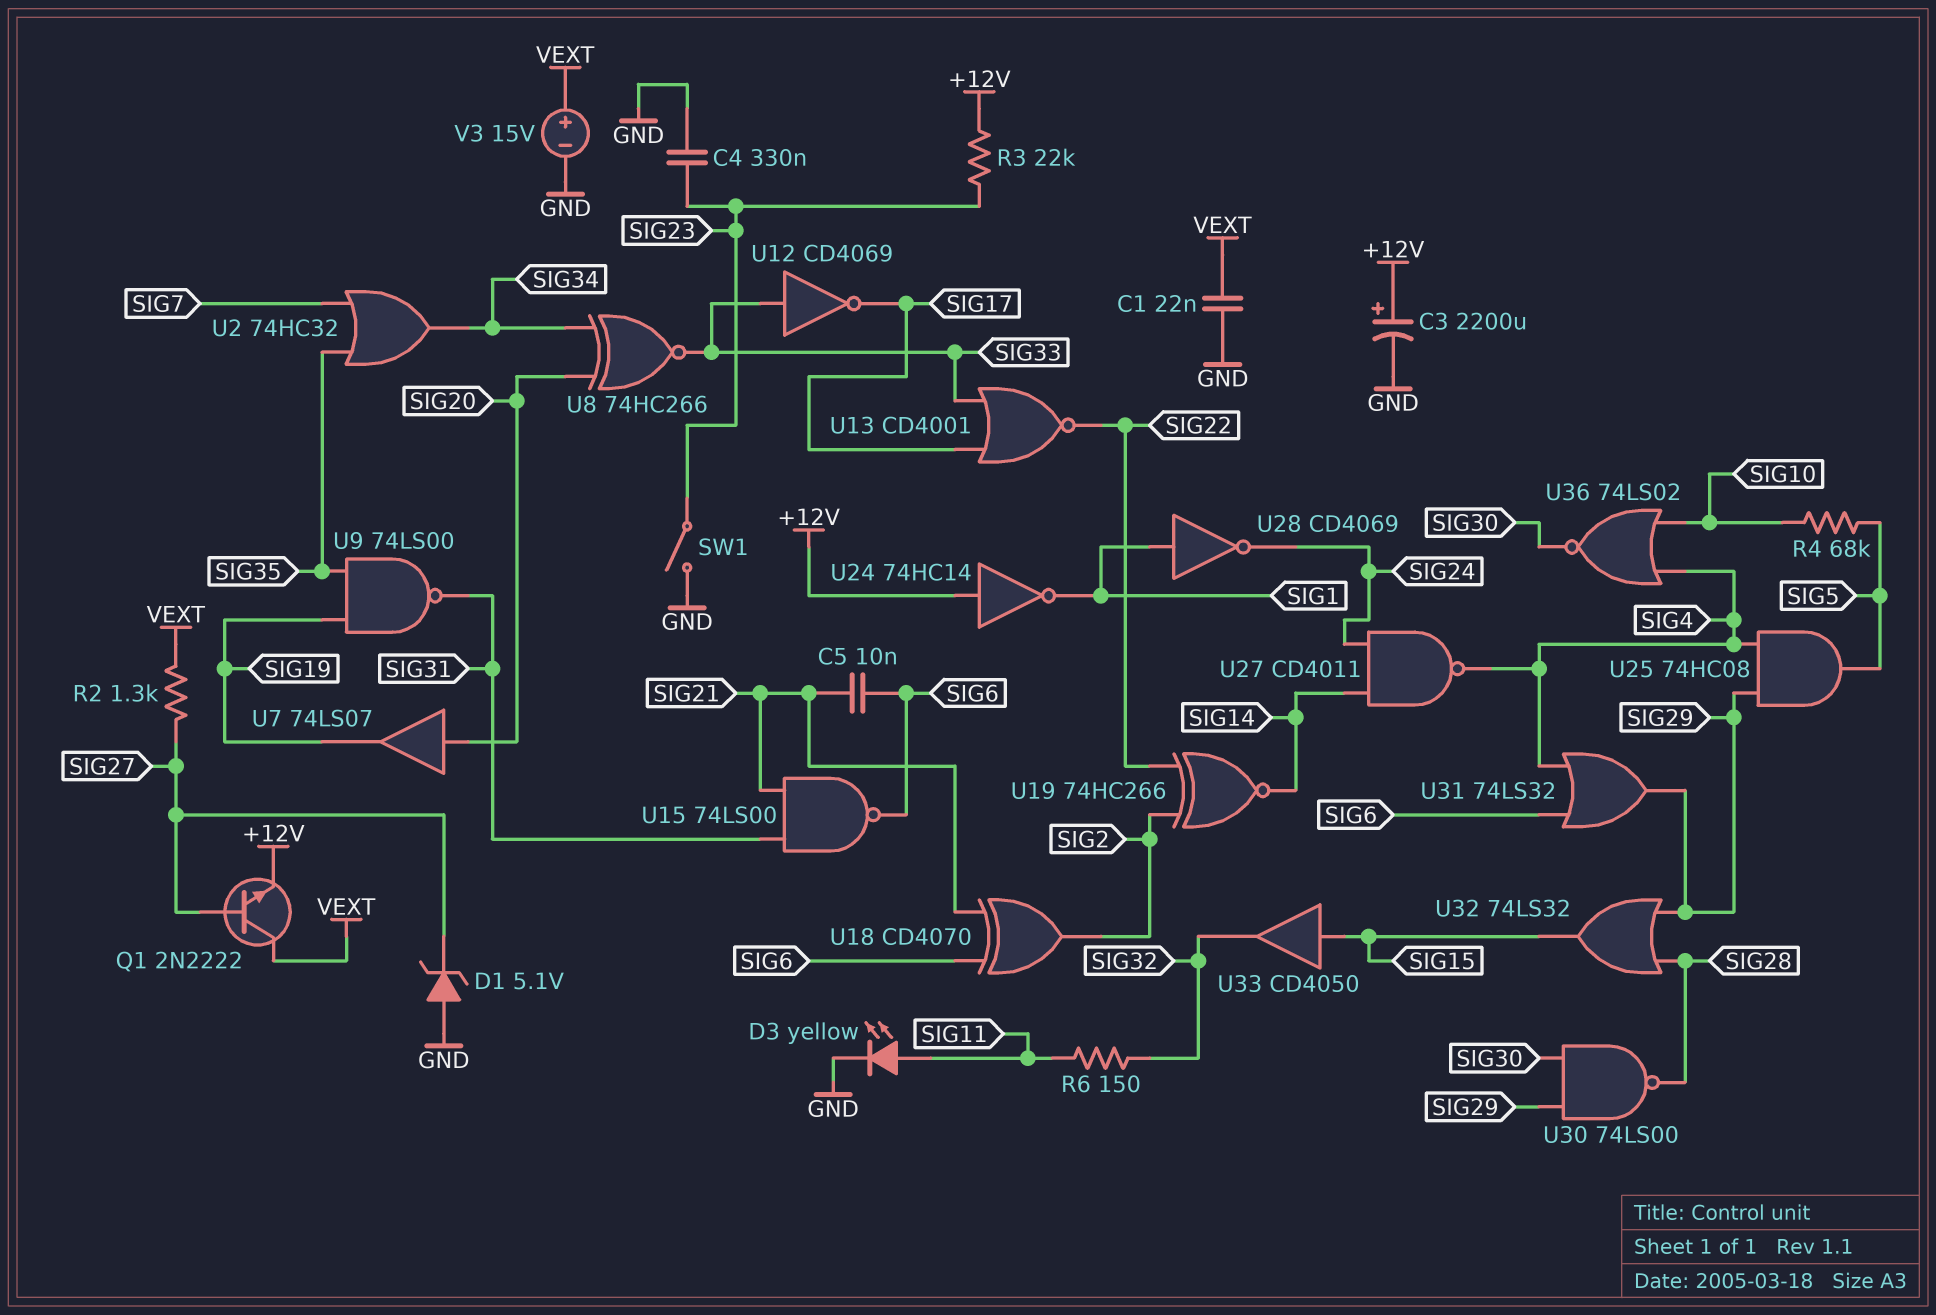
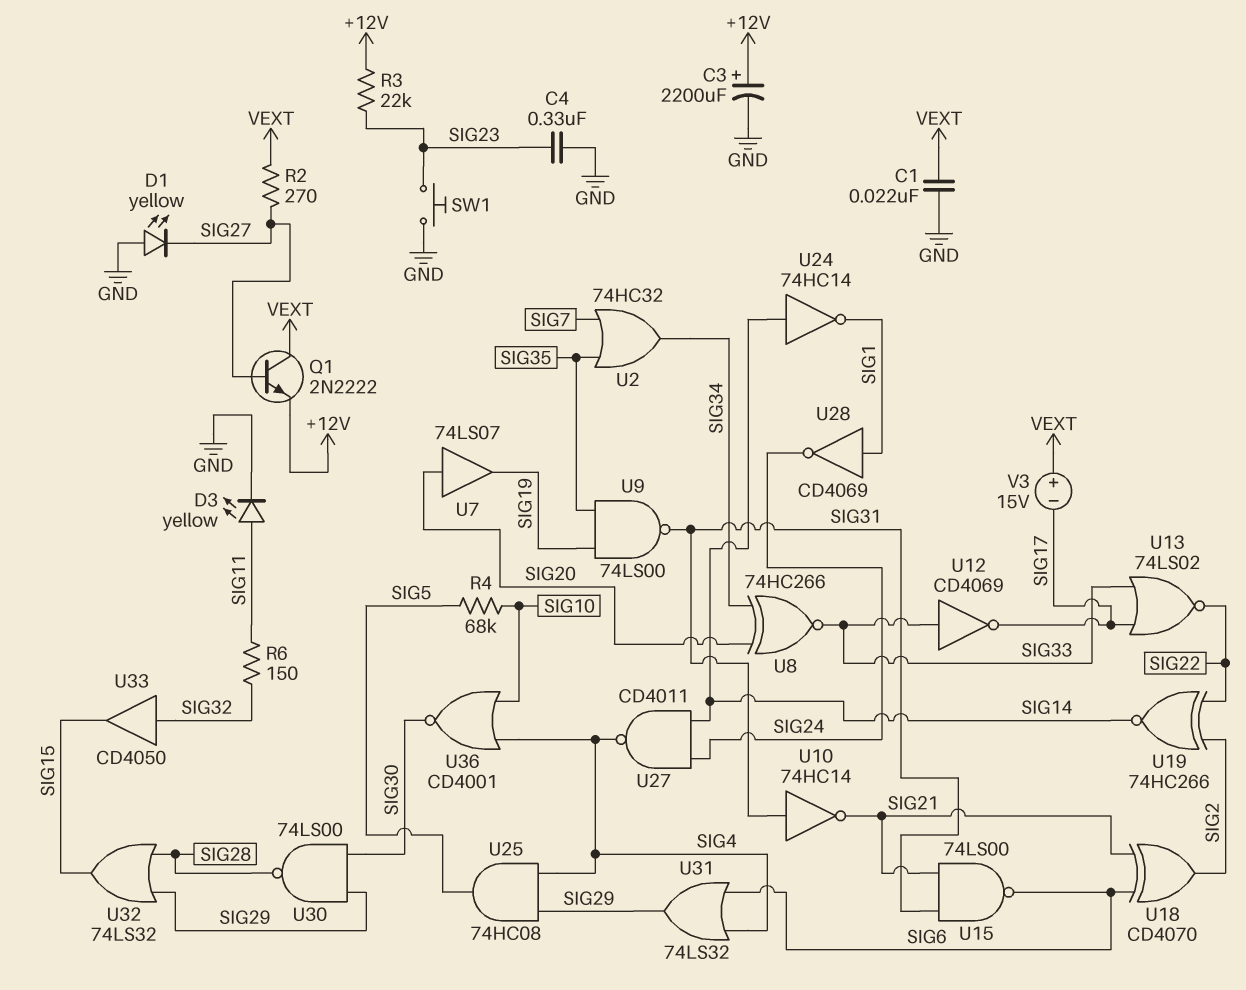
C5: 10nF (SIG6, SIG21) -> none
D1: zener 5.1V (A GND, K SIG27) -> LED yellow (A GND, K SIG27)
R2: 1.3k (SIG27, VEXT) -> 270 (SIG27, VEXT)
SW1: switch (GND, SIG23) -> button (GND, SIG23)
U10: none -> NOT 74HC14 (in SIG31, out SIG21)
U13: NOR CD4001 (in SIG17, in SIG33, out SIG22) -> NOR 74LS02 (in SIG17, in SIG33, out SIG22)
U24: NOT 74HC14 (in +12V, out SIG1) -> NOT 74HC14 (in SIG14, out SIG1)
U33: buffer CD4050 (in SIG15, out SIG32) -> buffer CD4050 (in SIG32, out SIG15)
U36: NOR 74LS02 (in SIG4, in SIG10, out SIG30) -> NOR CD4001 (in SIG4, in SIG10, out SIG30)
V3: 15V (plus VEXT, minus GND) -> 15V (plus VEXT, minus SIG17)

